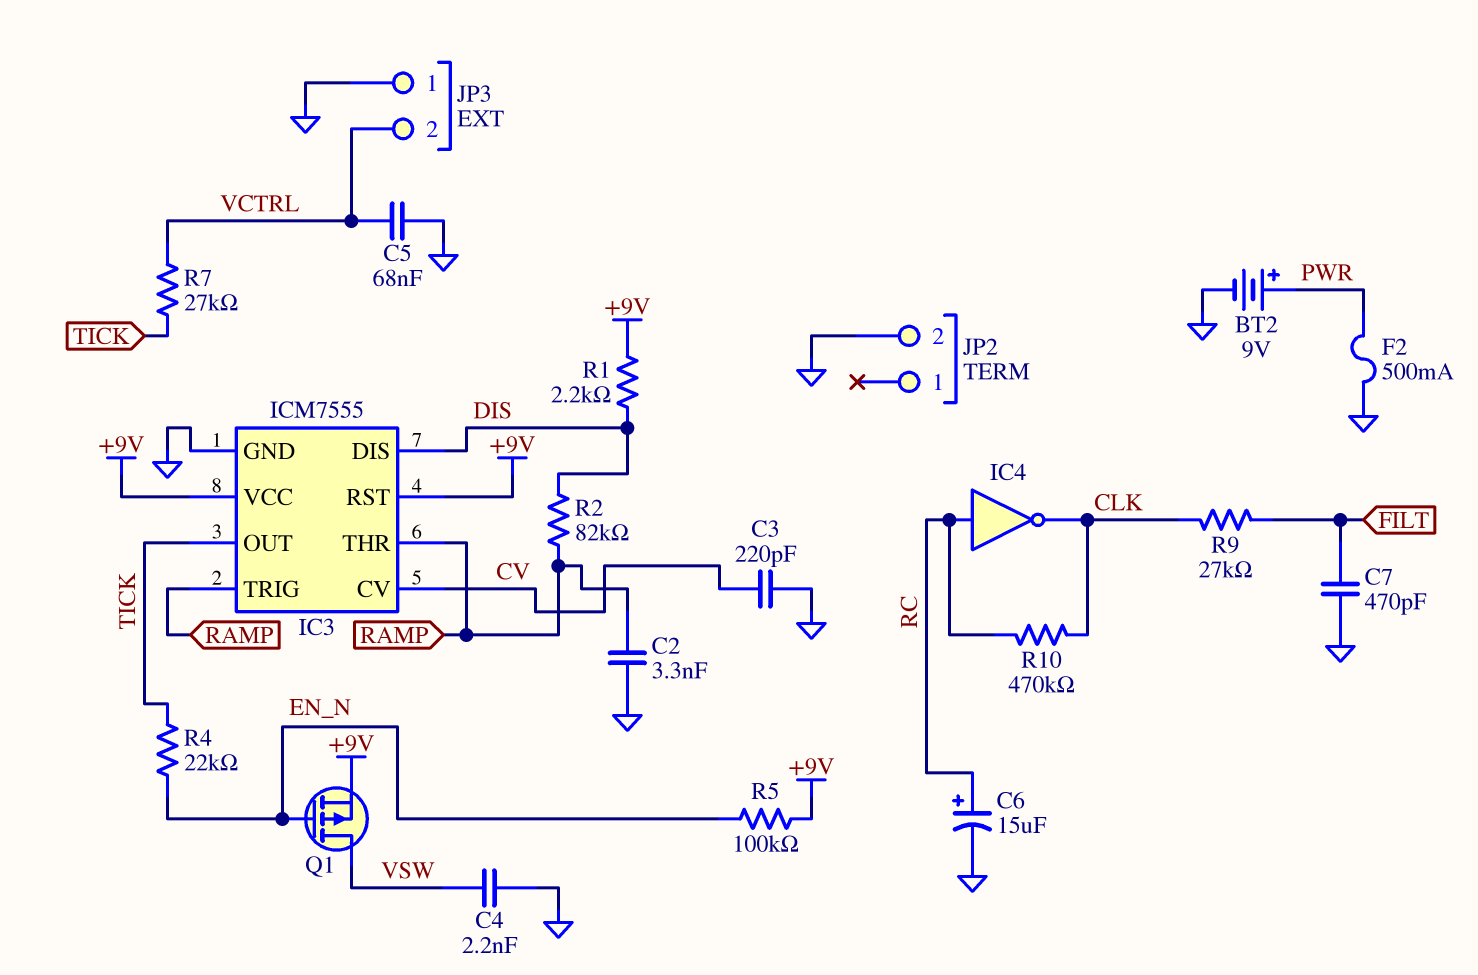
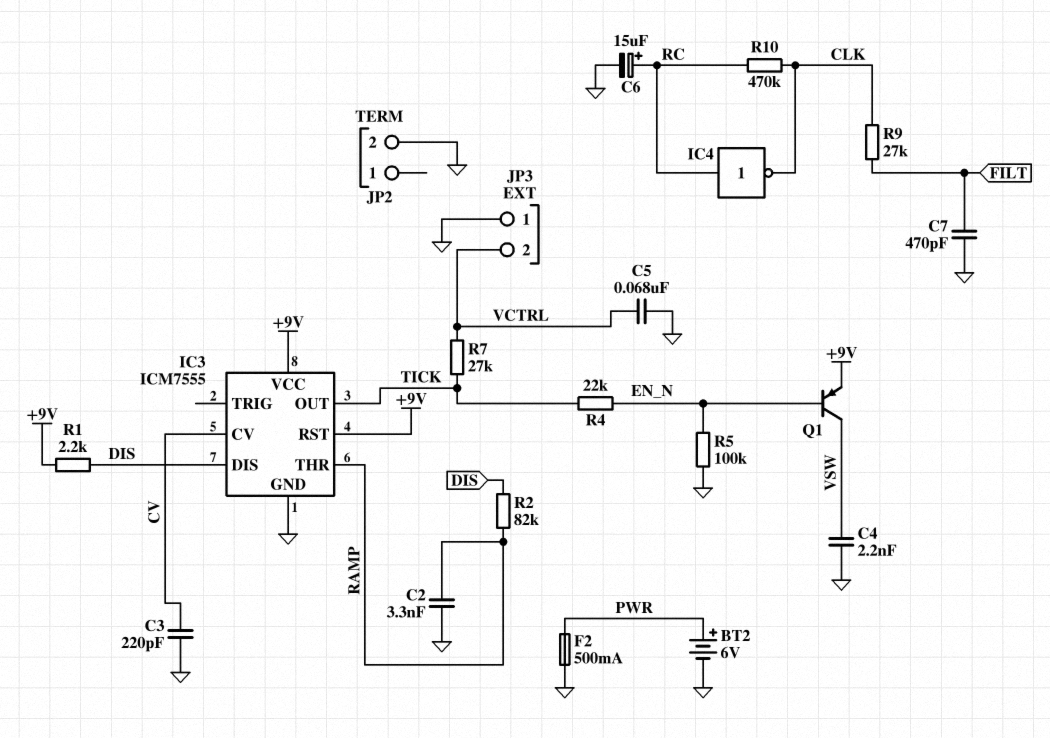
BT2: 9V (plus PWR, minus GND) -> 6V (plus PWR, minus GND)
IC3 pin TRIG: RAMP -> none
Q1: PMOS (G EN_N, D VSW, S +9V) -> PNP (B EN_N, C VSW, E +9V)
R5: 100k (+9V, EN_N) -> 100k (EN_N, GND)

